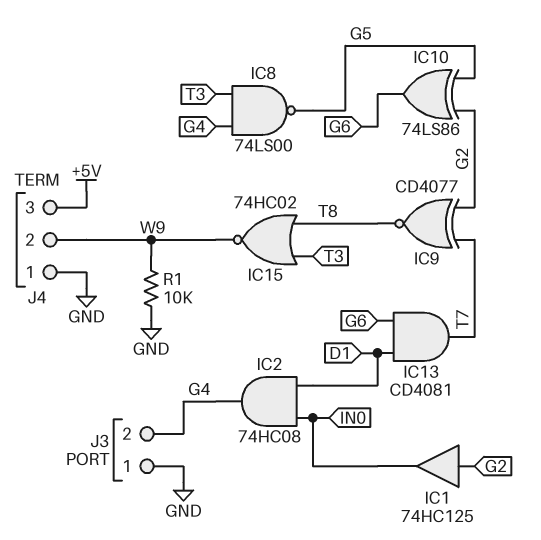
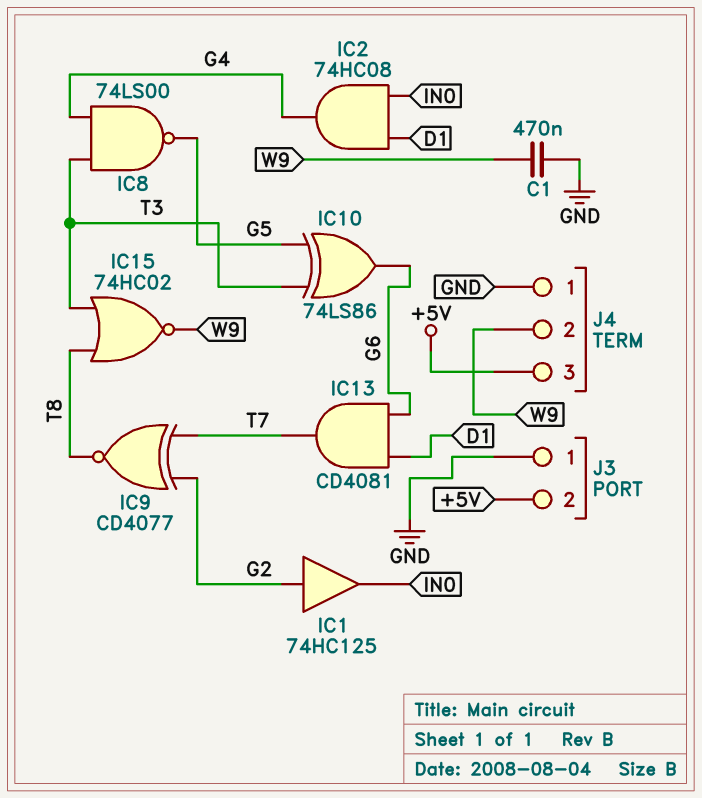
C1: none -> 470nF (GND, W9)
IC10: XOR 74LS86 (in G2, in G5, out G6) -> XOR 74LS86 (in G5, in T3, out G6)
J3 pin 2: G4 -> +5V
R1: 10k (GND, W9) -> none

